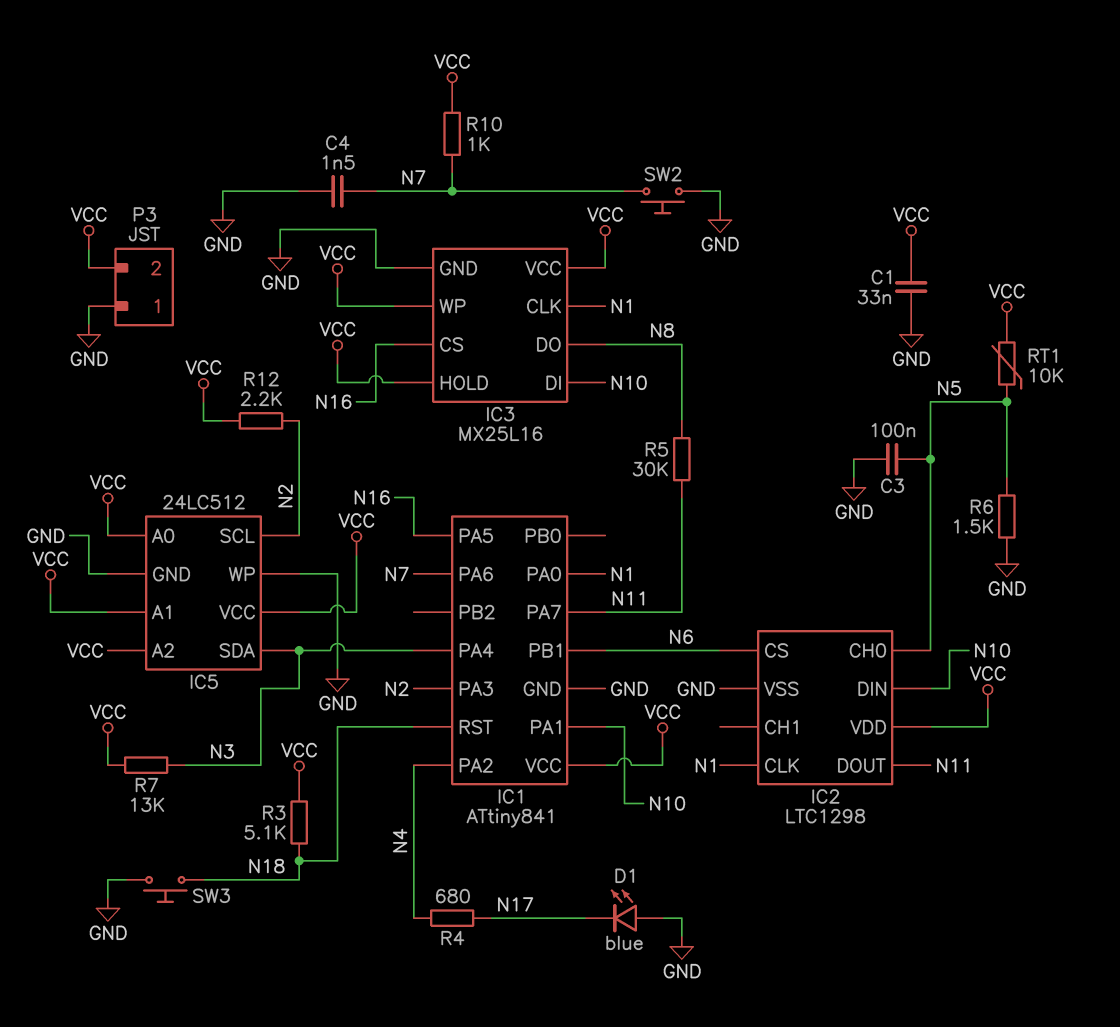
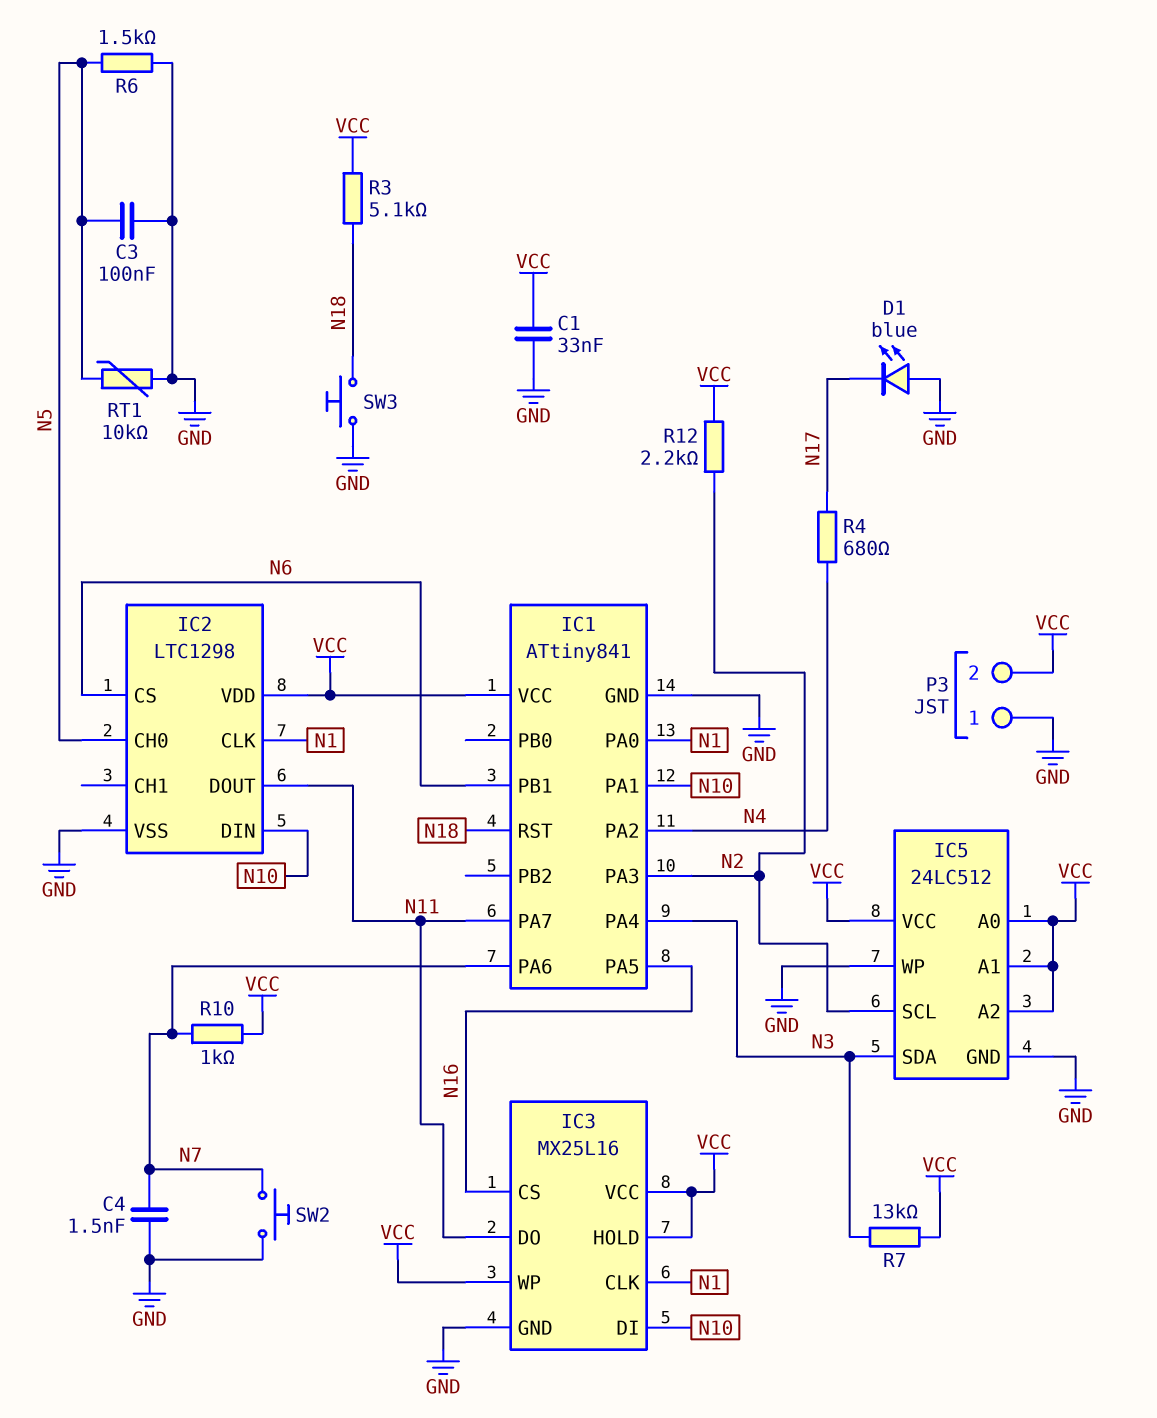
IC3 pin DO: N8 -> N11
R5: 30k (N8, N11) -> none
RT1: 10k (N5, VCC) -> 10k (GND, N5)

